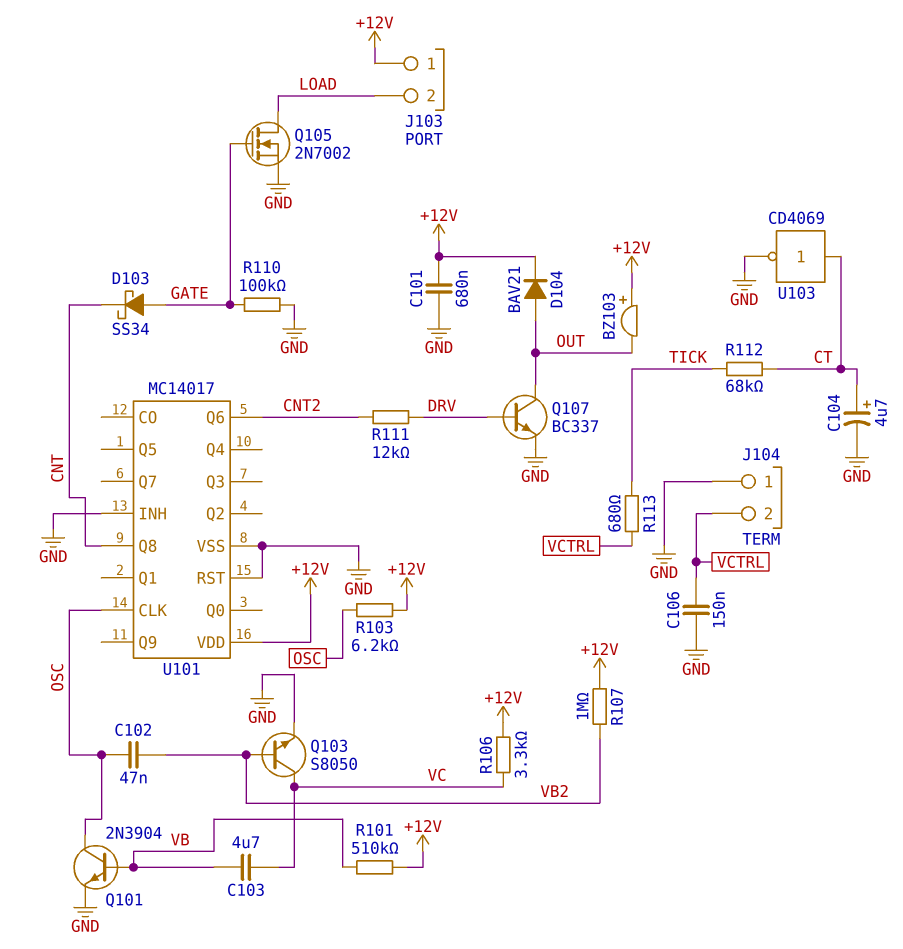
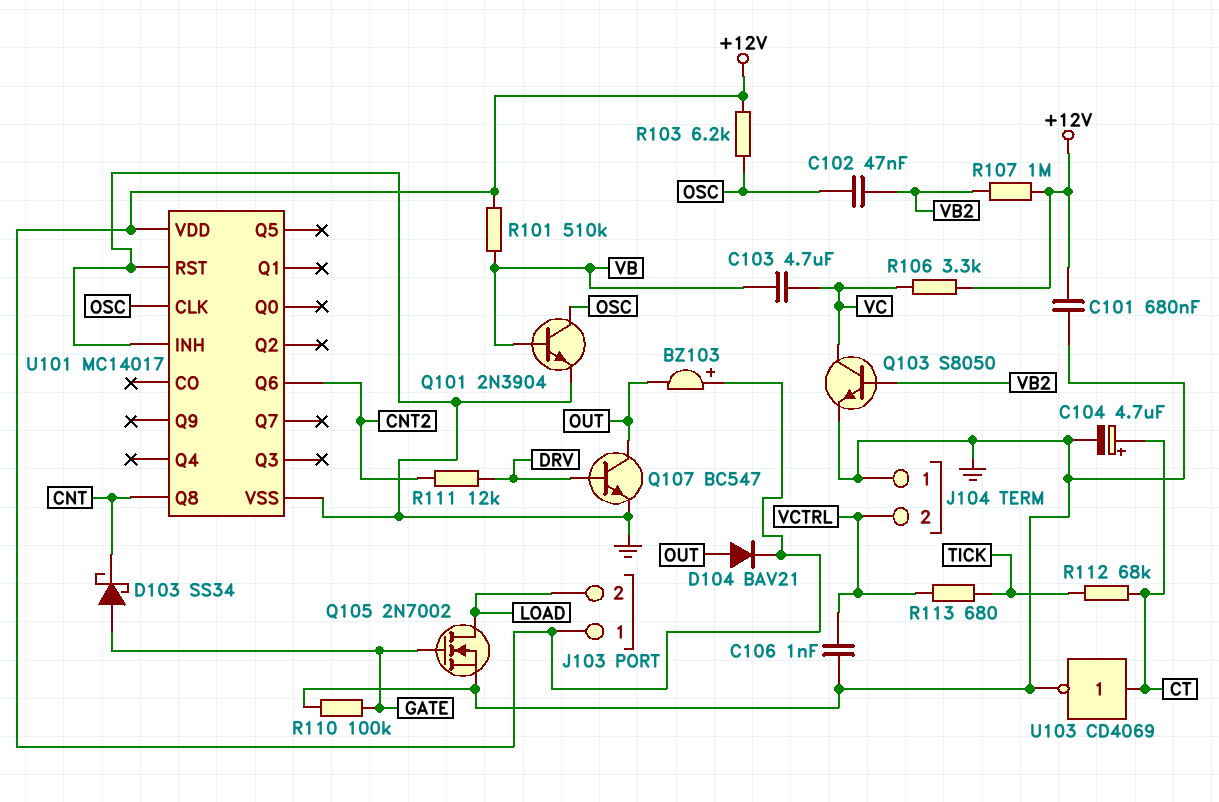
C106: 150nF (GND, VCTRL) -> 1nF (GND, VCTRL)
Q107: NPN BC337 (B DRV, C OUT, E GND) -> NPN BC547 (B DRV, C OUT, E GND)

